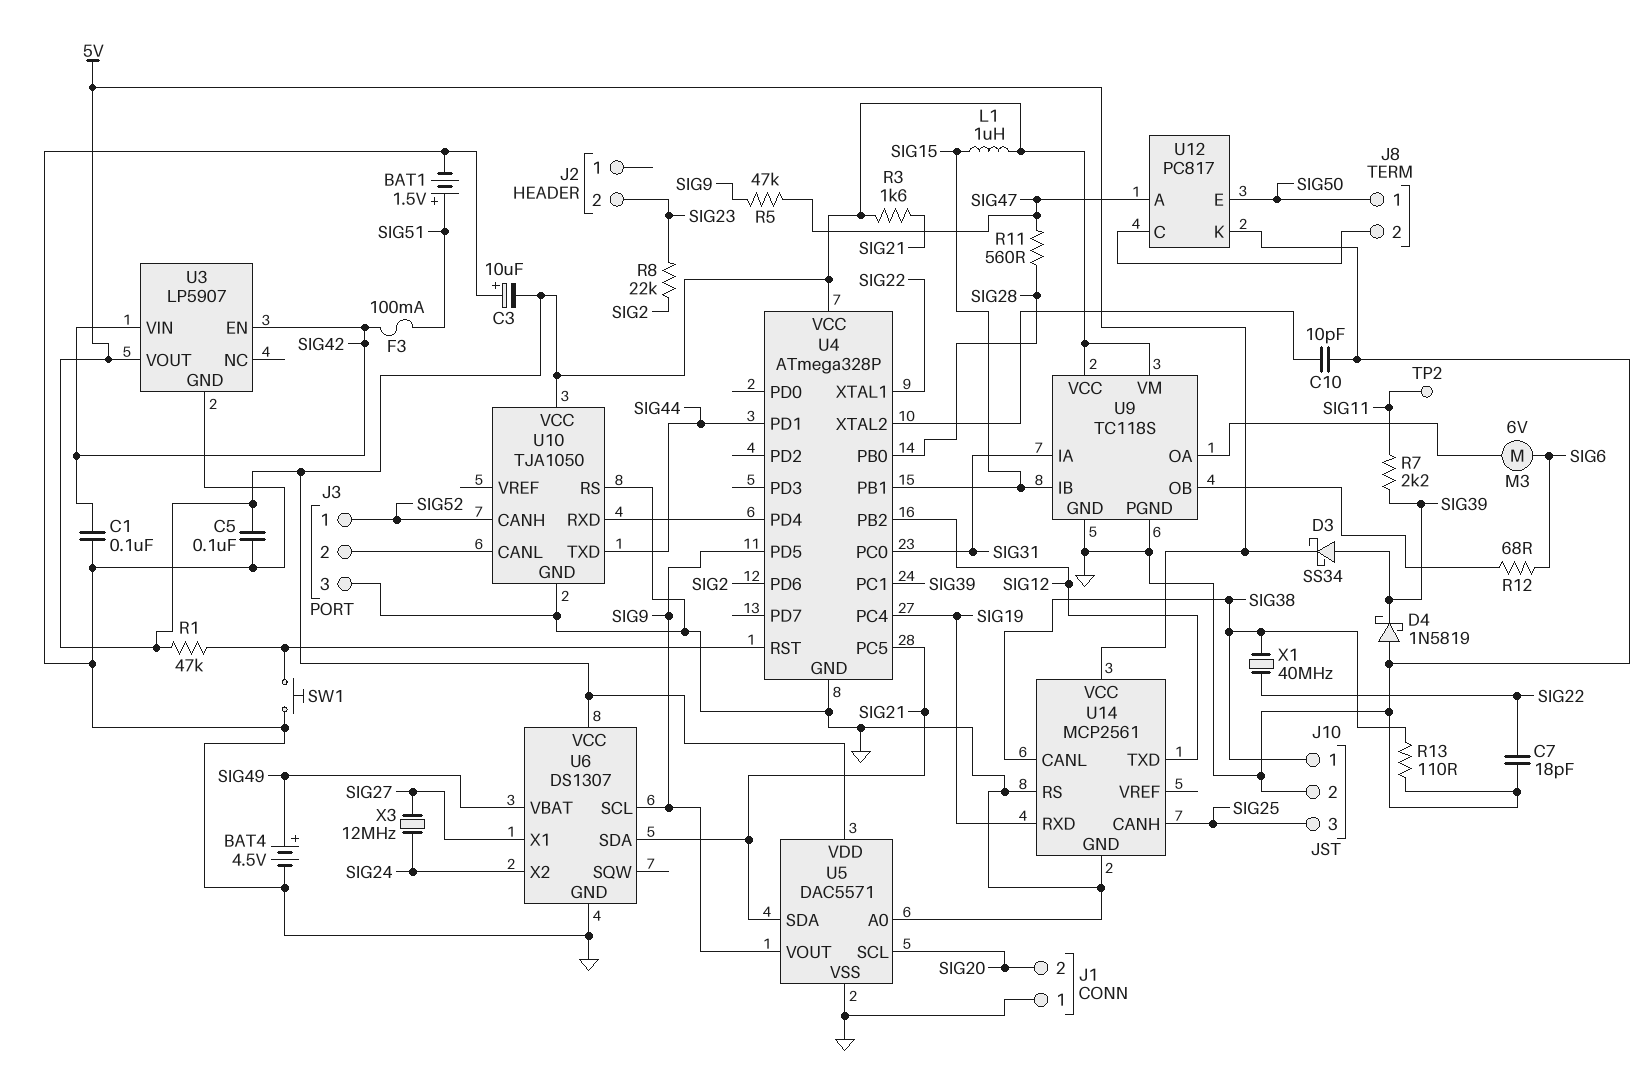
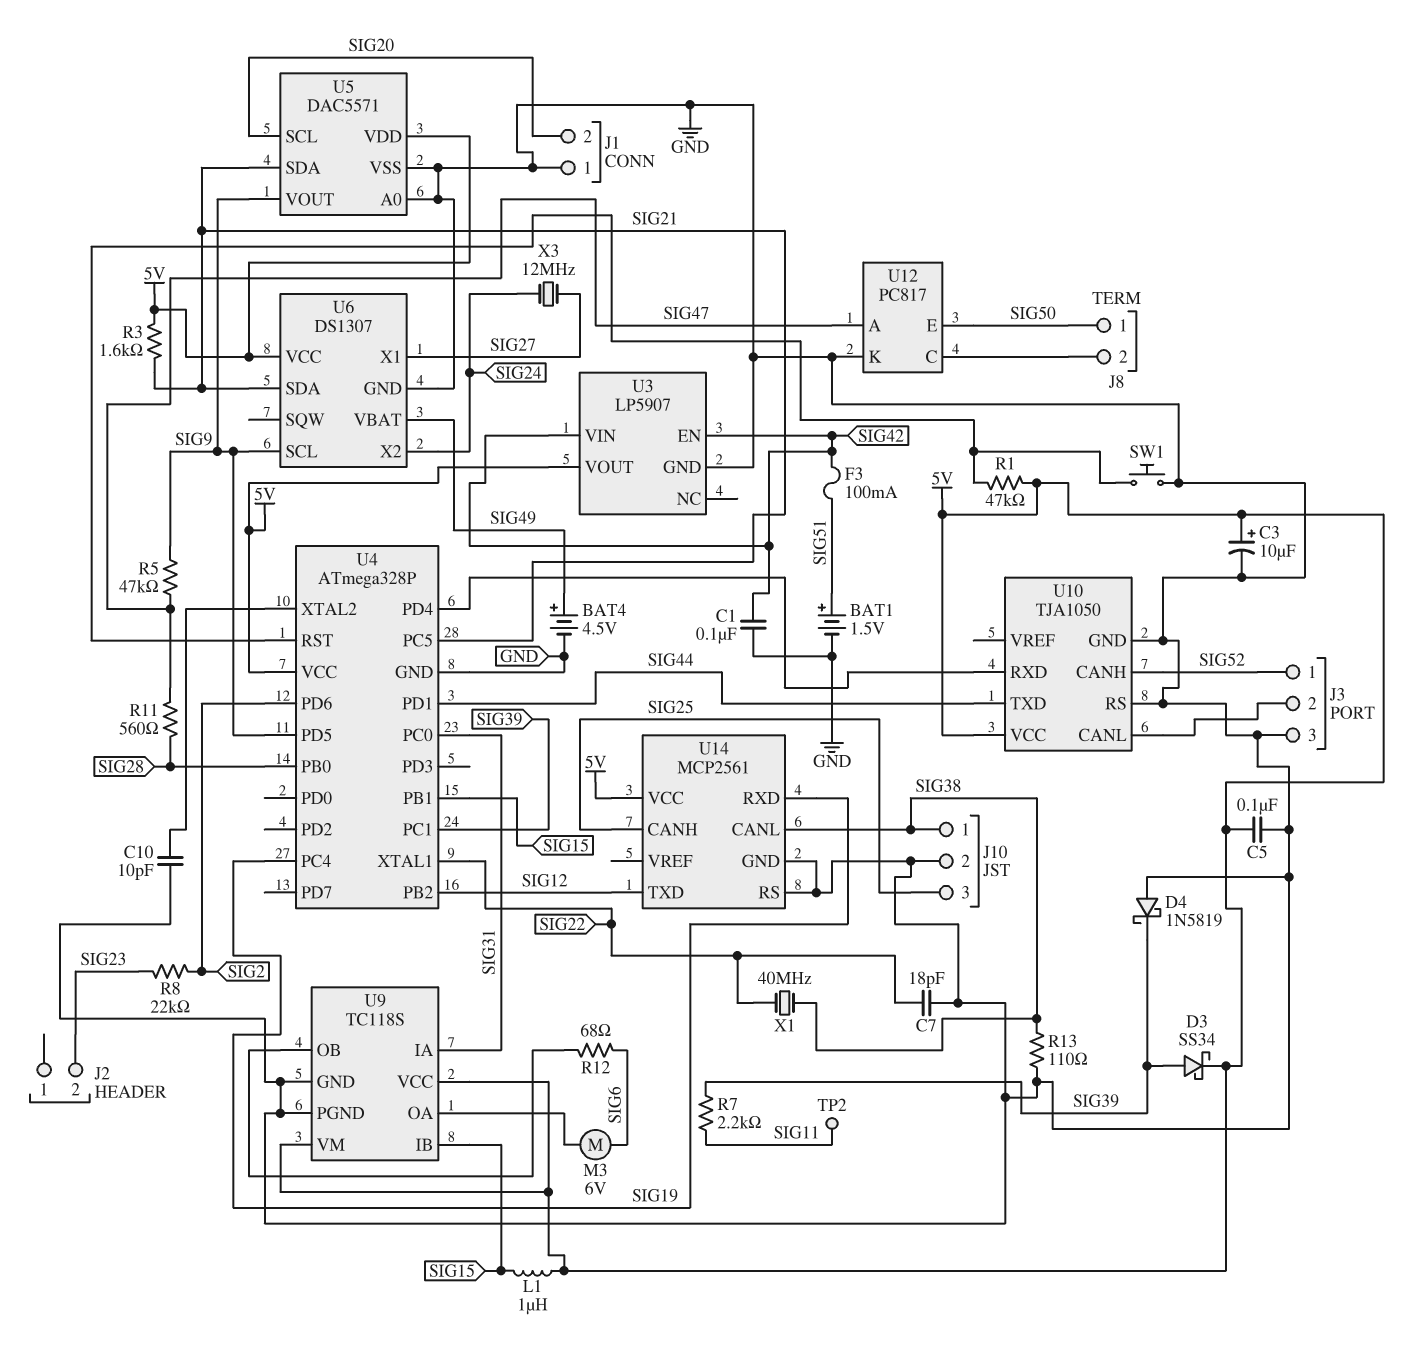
C3: 10uF (plus GND, minus 5V) -> 10uF (plus 5V, minus GND)

